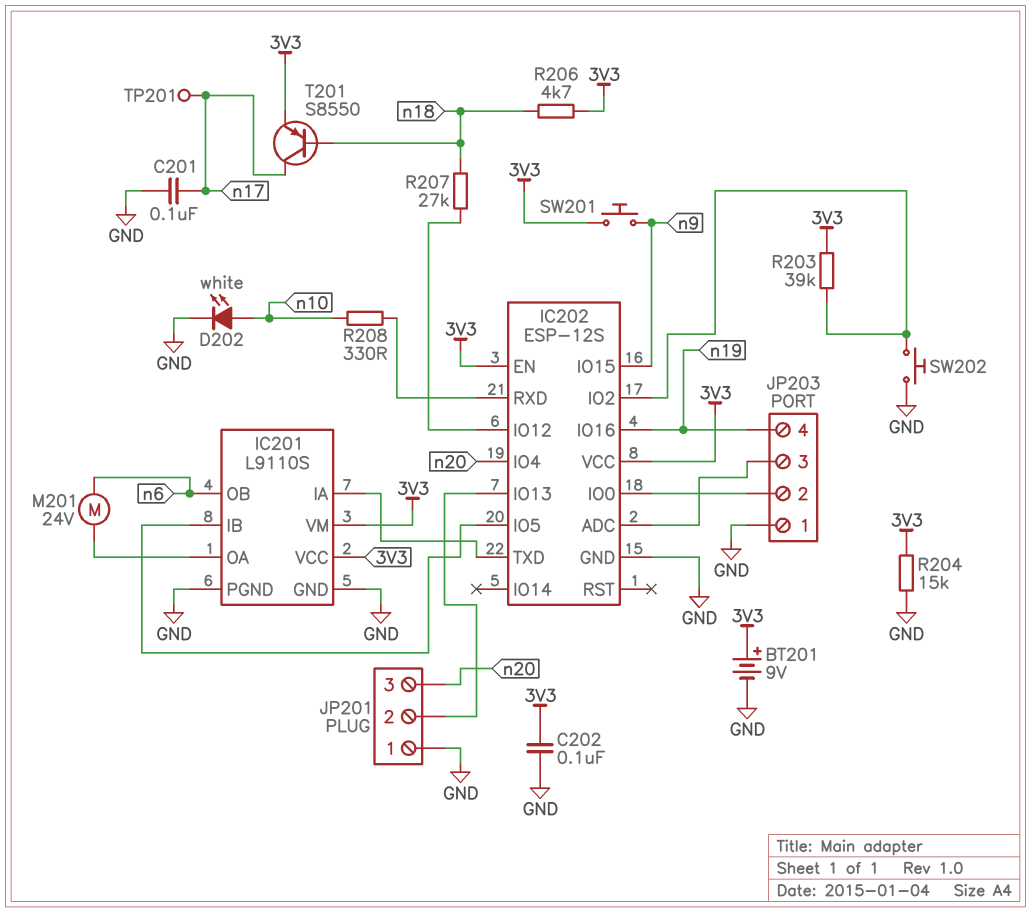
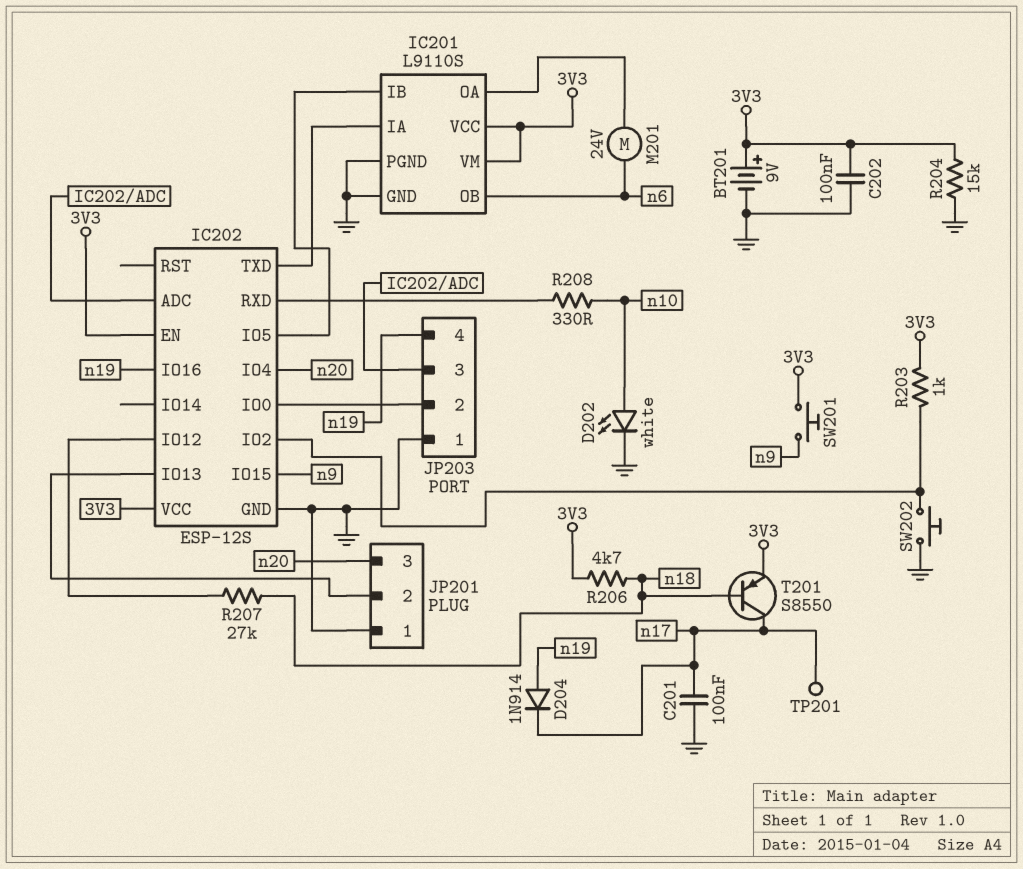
D204: none -> diode 1N914 (A n19, K n17)
R203: 39k (3V3, IC202/IO2) -> 1k (3V3, IC202/IO2)

